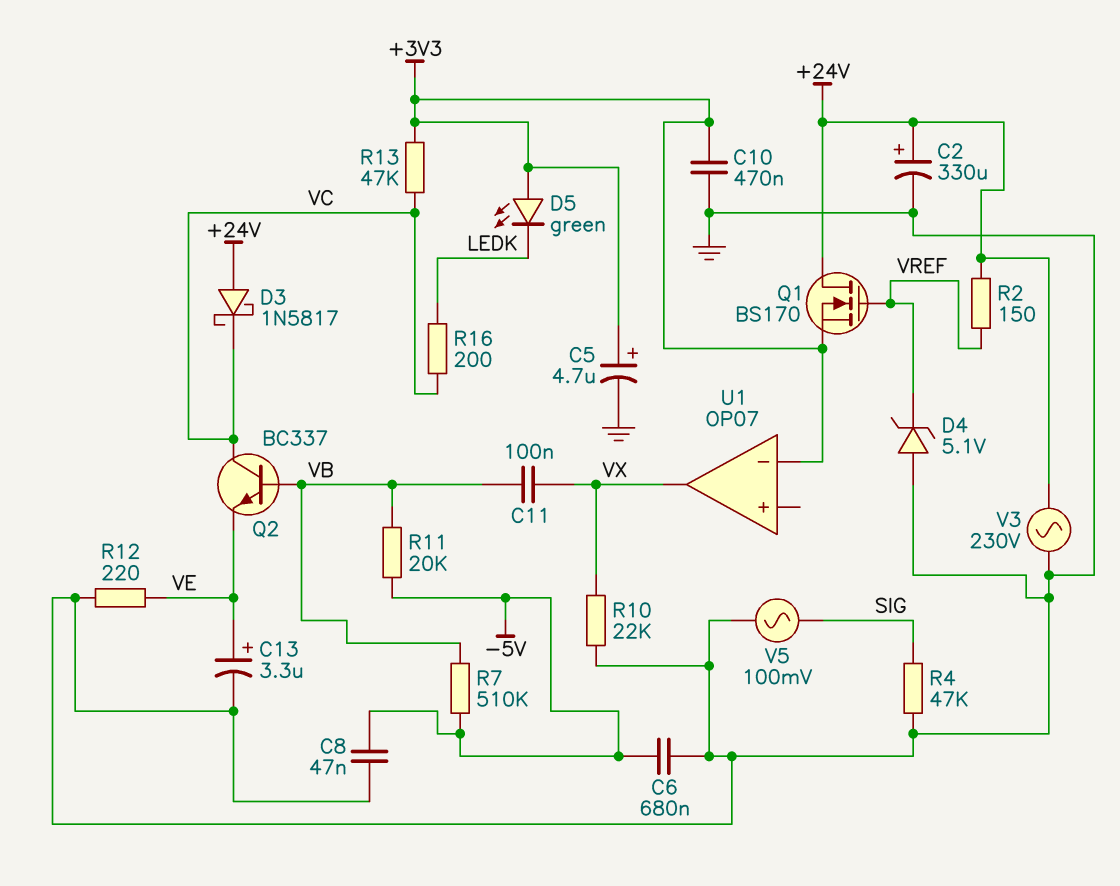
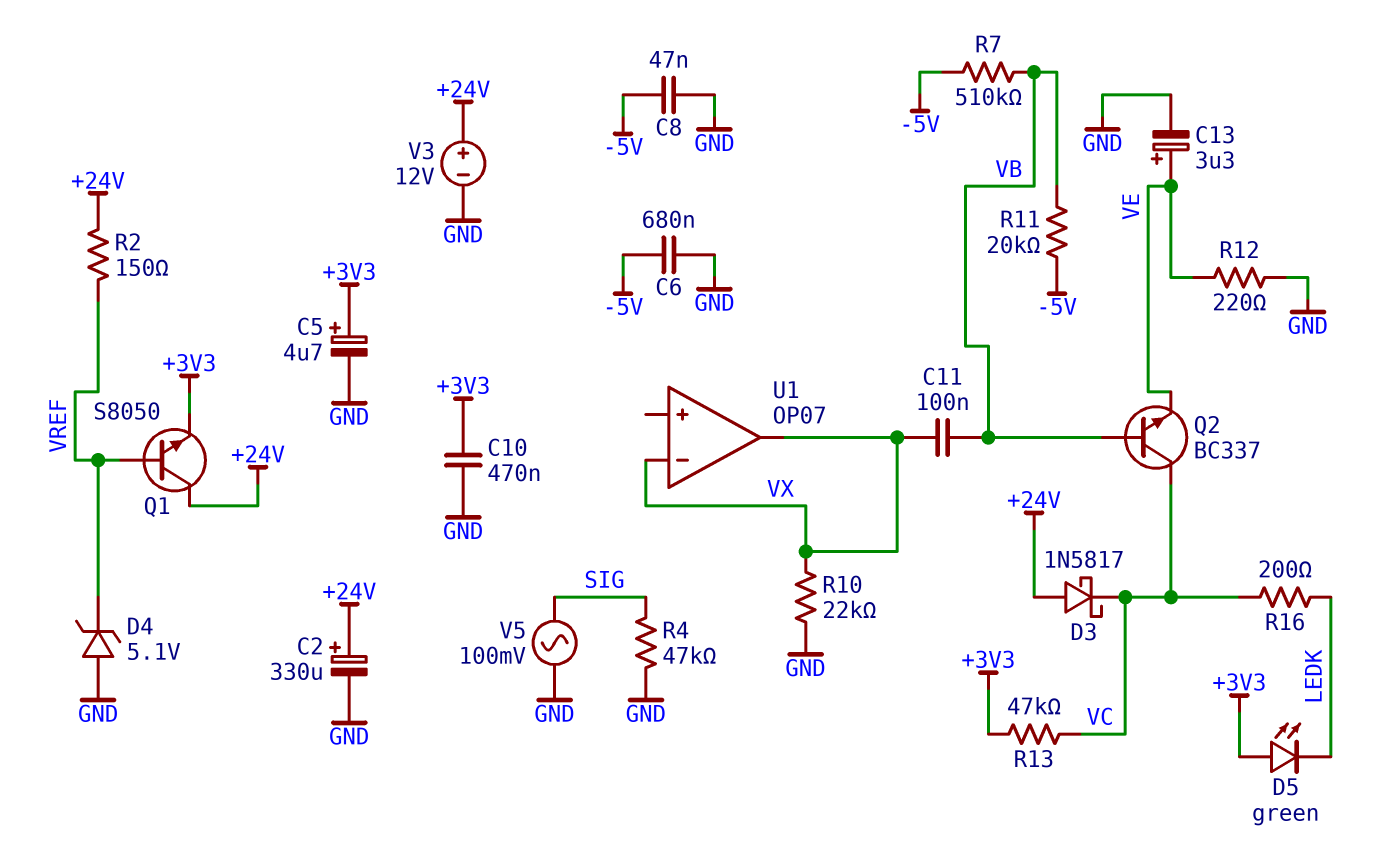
Q1: NMOS BS170 (G VREF, D +24V, S +3V3) -> NPN S8050 (B VREF, C +24V, E +3V3)
U1 pin in-: +3V3 -> VX
V3: AC 230V (+24V, GND) -> 12V (plus +24V, minus GND)

